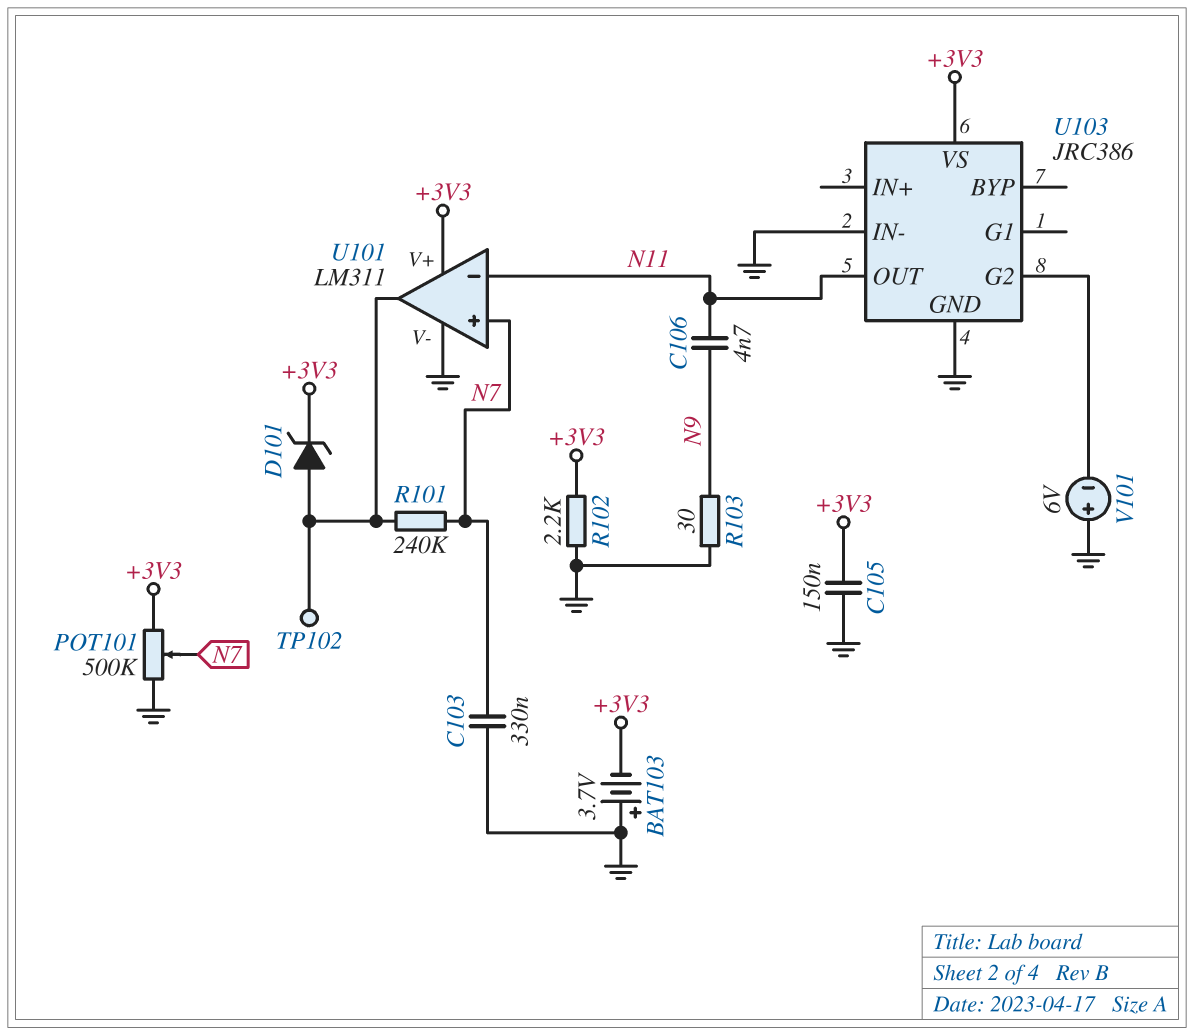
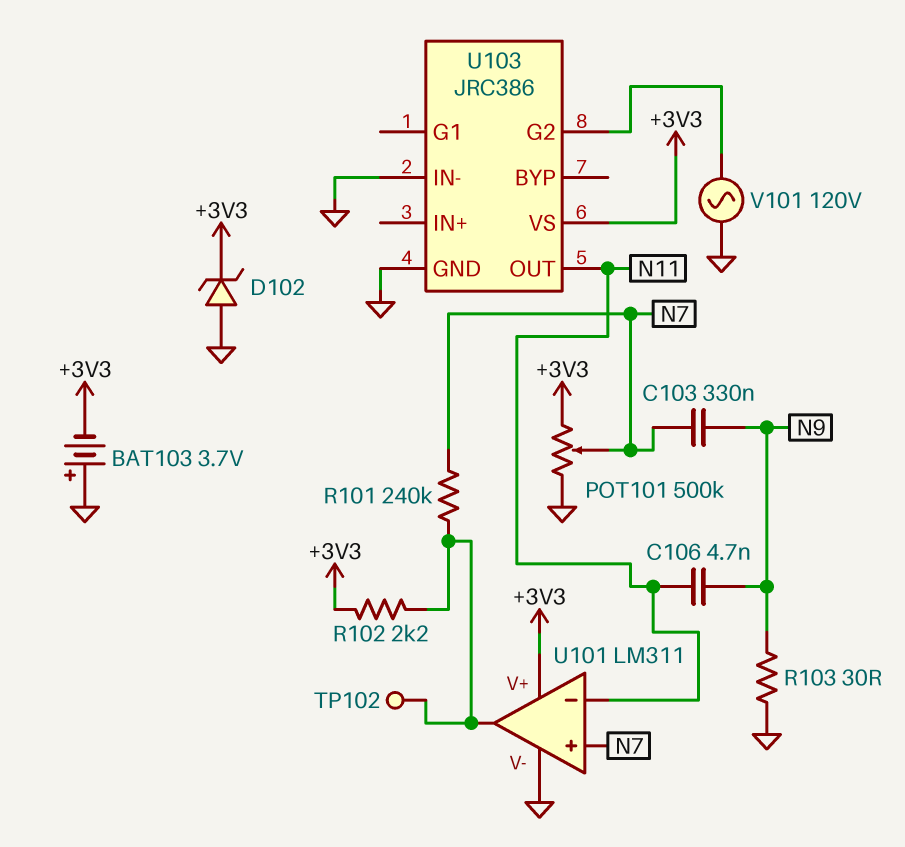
C103: 330nF (GND, N7) -> 330nF (N7, N9)
C105: 150nF (+3V3, GND) -> none
D101: zener (A U101/out, K +3V3) -> none
D102: none -> zener (A GND, K +3V3)
R102: 2.2k (+3V3, GND) -> 2.2k (+3V3, U101/out)
V101: 6V (plus GND, minus U103/G2) -> AC 120V (GND, U103/G2)

